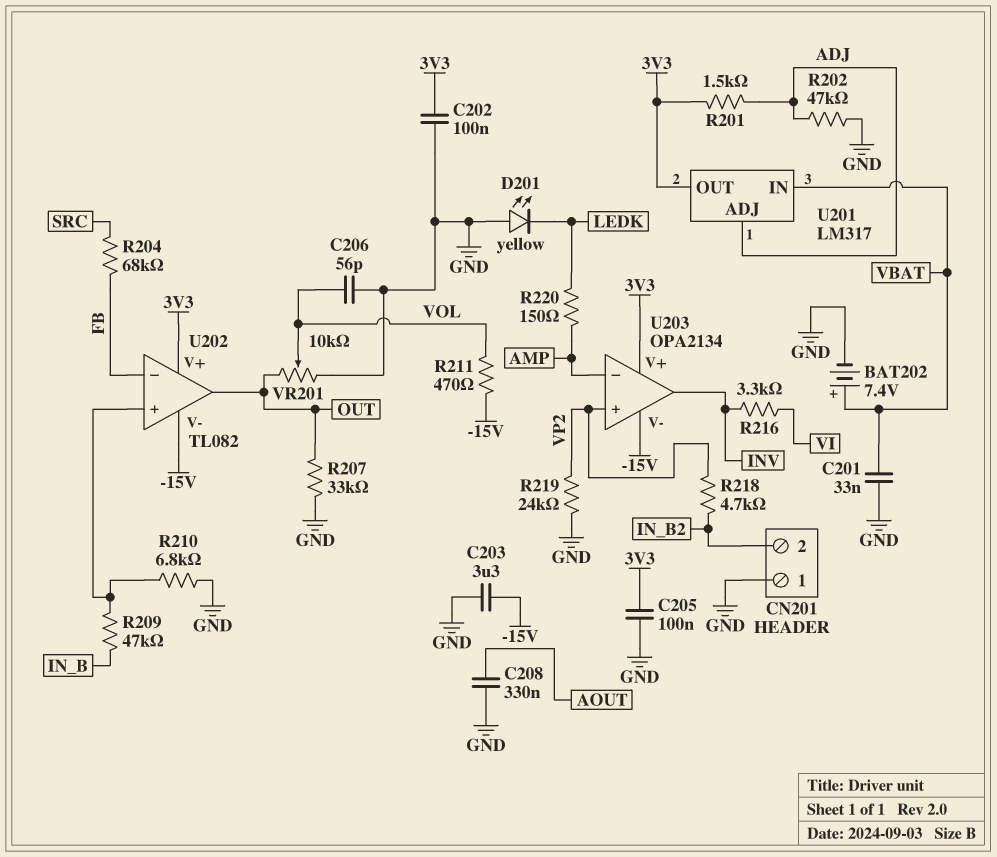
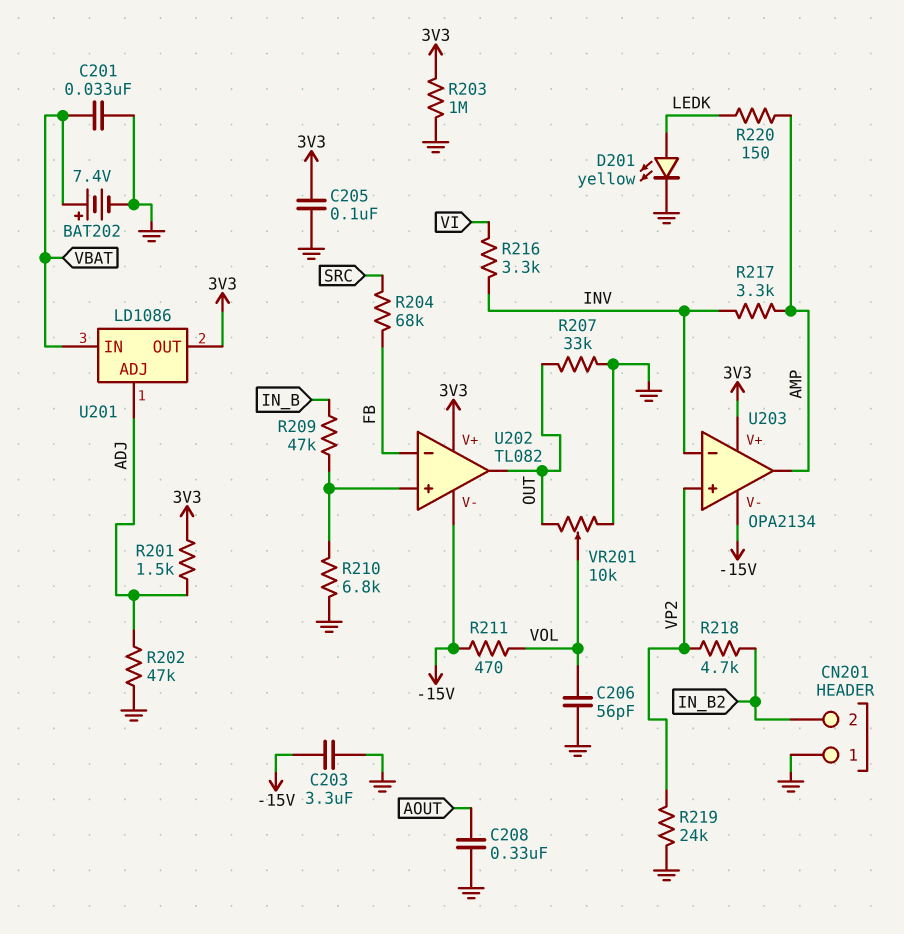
C202: 100nF (3V3, GND) -> none
D201: LED yellow (A GND, K LEDK) -> LED yellow (A LEDK, K GND)
R203: none -> 1M (3V3, GND)
R217: none -> 3.3k (AMP, INV)
U201: LM317 -> LD1086
U203 pin in-: AMP -> INV
U203 pin out: INV -> AMP

